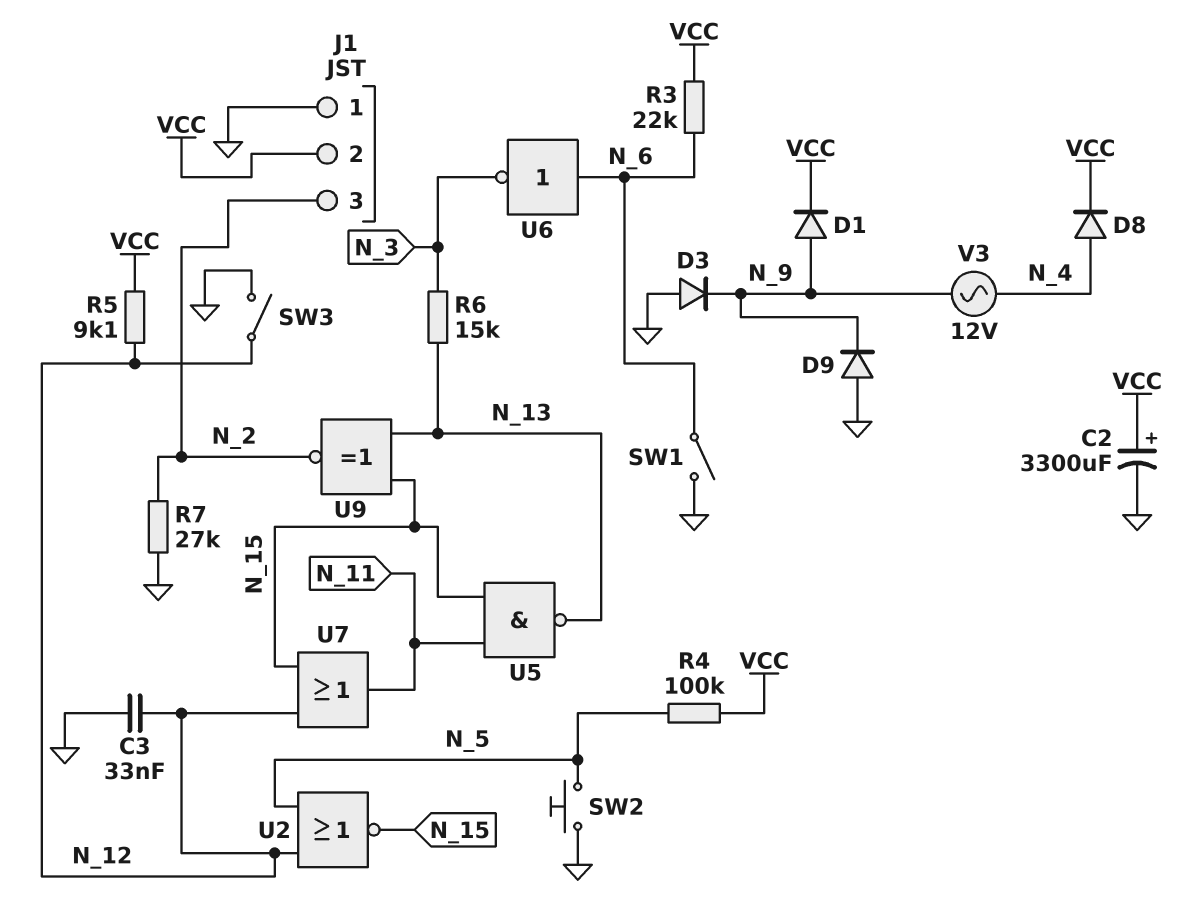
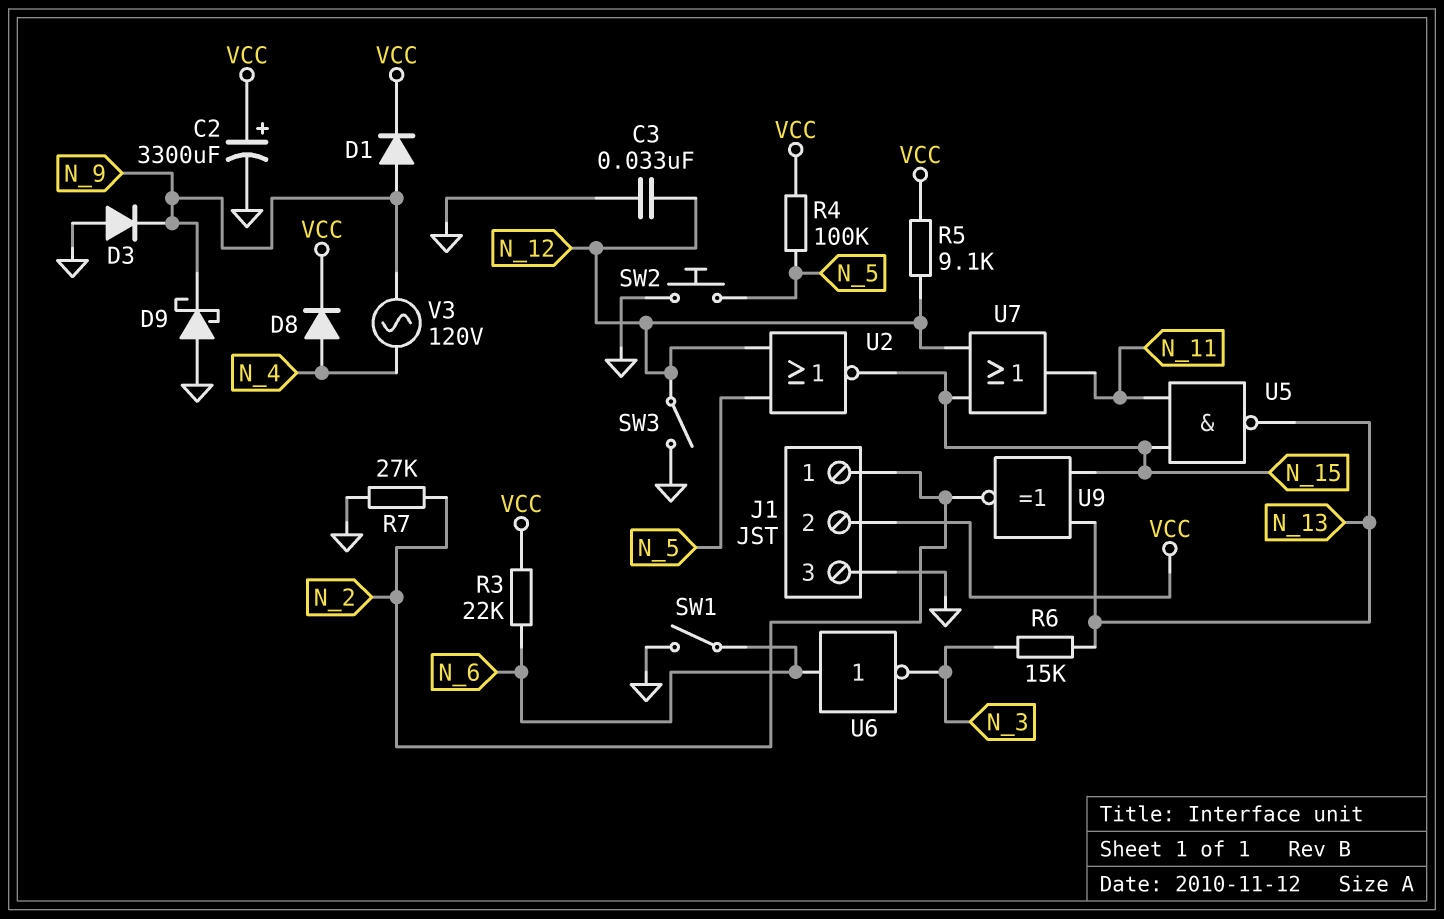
D9: diode (A GND, K N_9) -> schottky (A GND, K N_9)
J1 pin 1: GND -> N_2
J1 pin 3: N_2 -> GND
V3: AC 12V (N_4, N_9) -> AC 120V (N_4, N_9)

